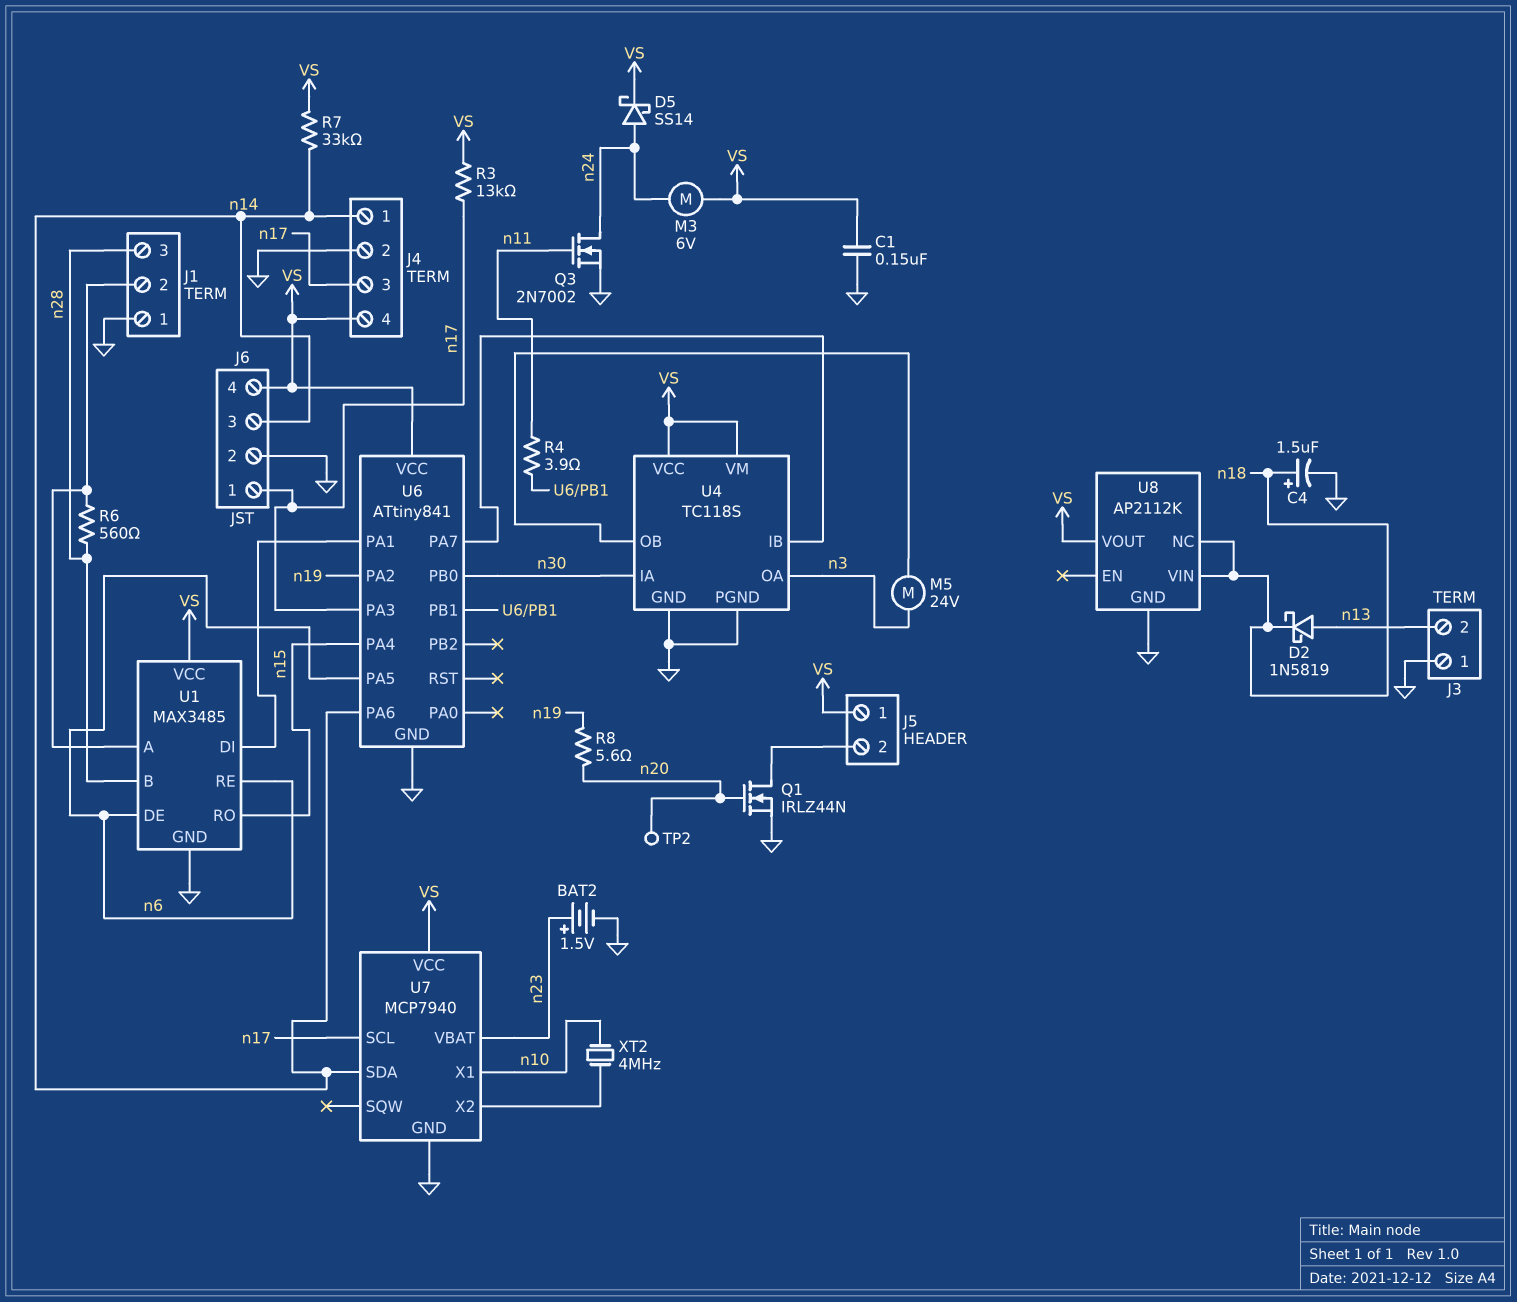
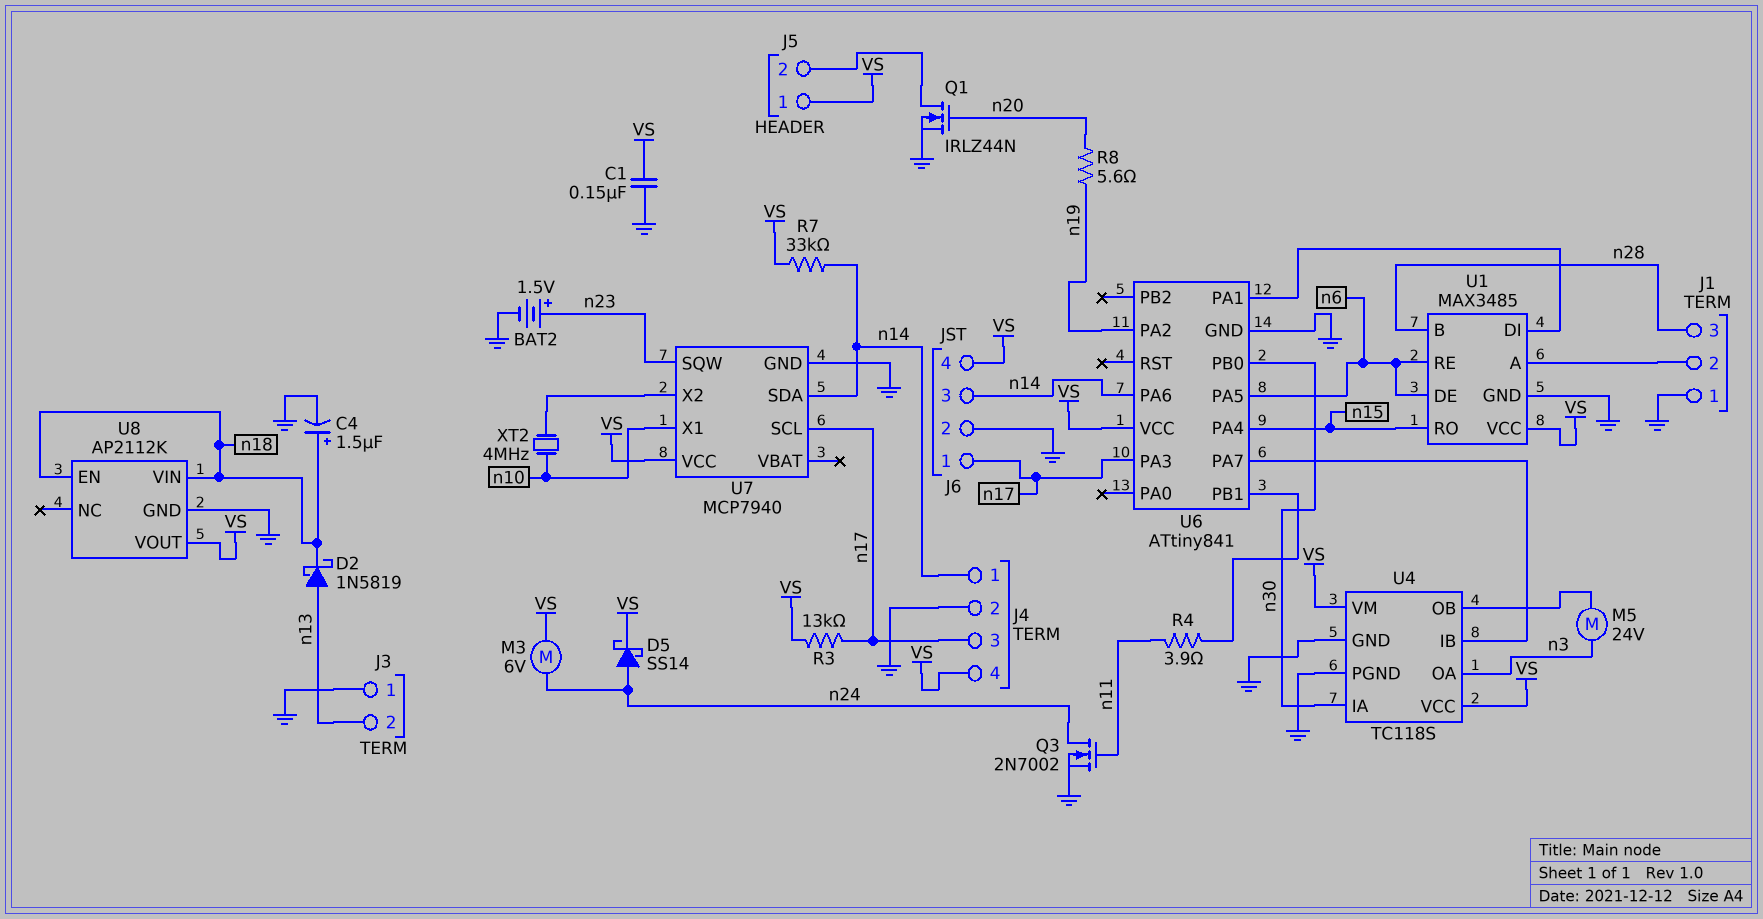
R6: 560 (J1/2, n28) -> none
TP2: test point (n20) -> none
U7 pin SQW: none -> n23
U7 pin VBAT: n23 -> none
U8 pin EN: none -> n18
U8 pin NC: n18 -> none

